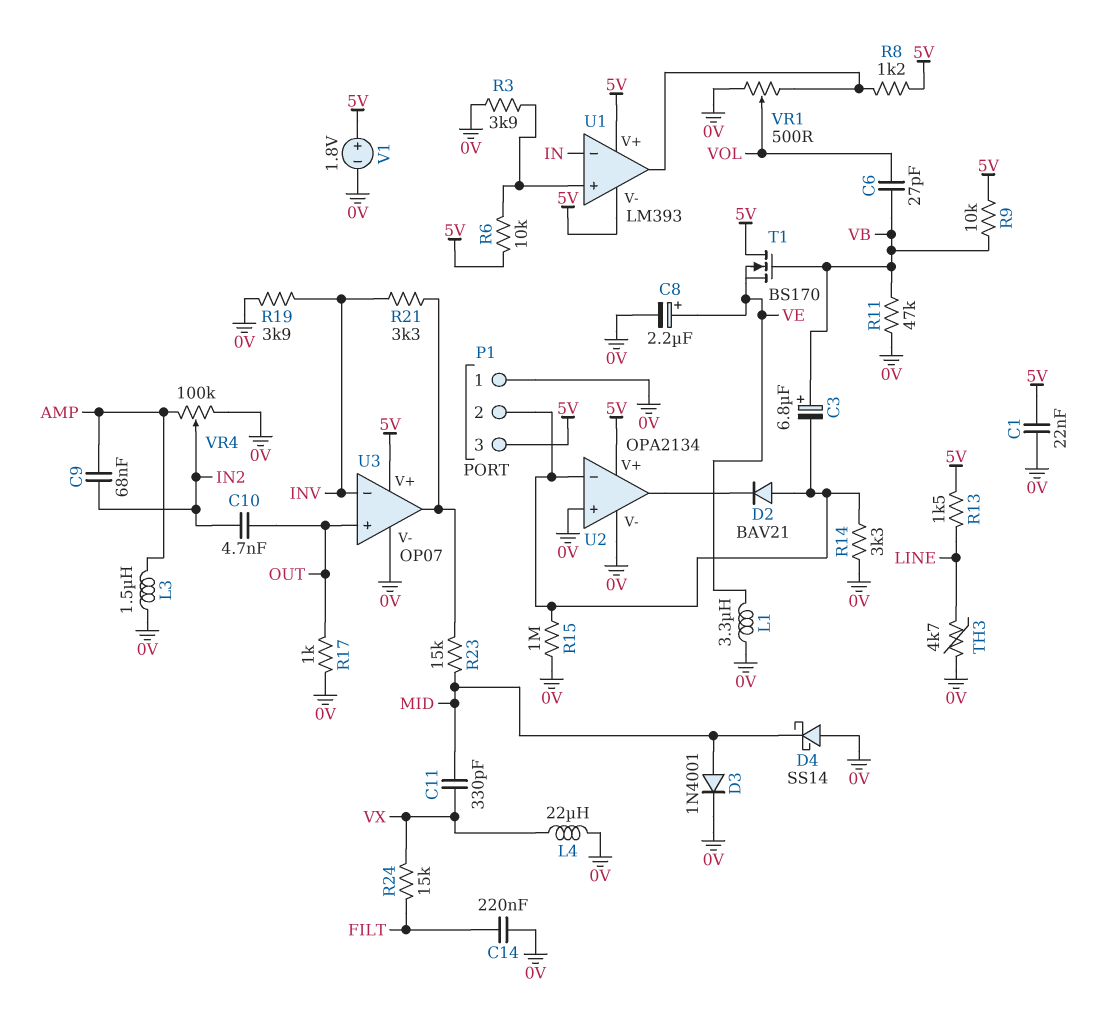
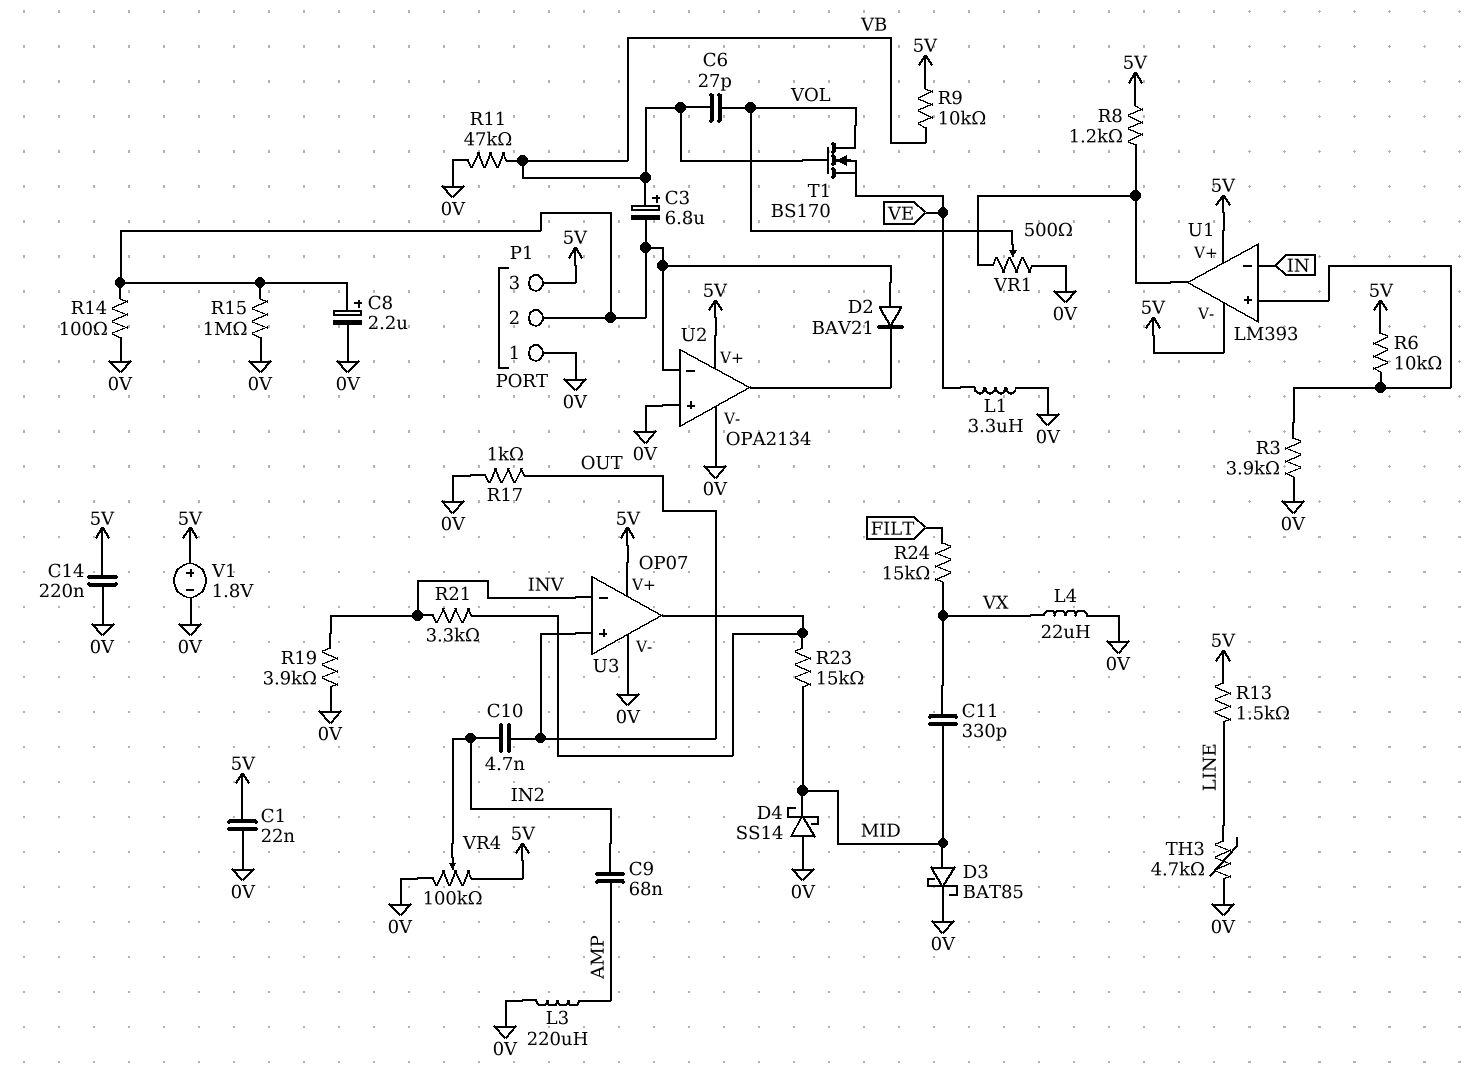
C8: 2.2uF (plus VE, minus 0V) -> 2.2uF (plus P1/2, minus 0V)
C14: 220nF (0V, FILT) -> 220nF (0V, 5V)
D3: diode 1N4001 (A MID, K 0V) -> schottky BAT85 (A MID, K 0V)
L3: 1.5uH (0V, AMP) -> 220uH (0V, AMP)
R14: 3.3k (0V, P1/2) -> 100 (0V, P1/2)
T1: NMOS BS170 (G VB, D 5V, S VE) -> NMOS BS170 (G VB, D VOL, S VE)
VR4: 100k (0V, AMP, wiper IN2) -> 100k (0V, 5V, wiper IN2)

